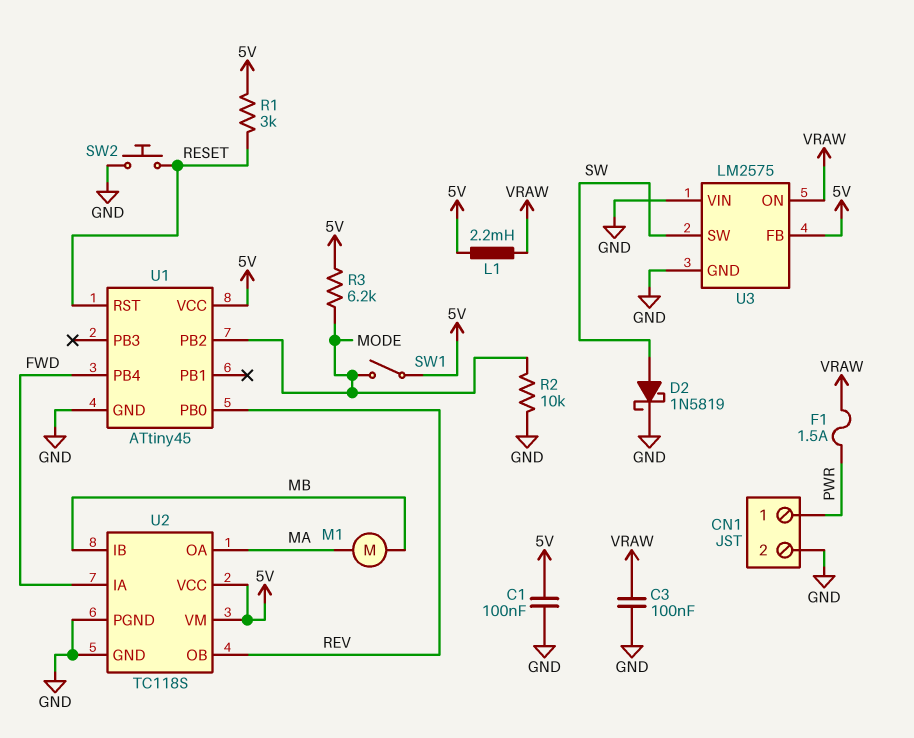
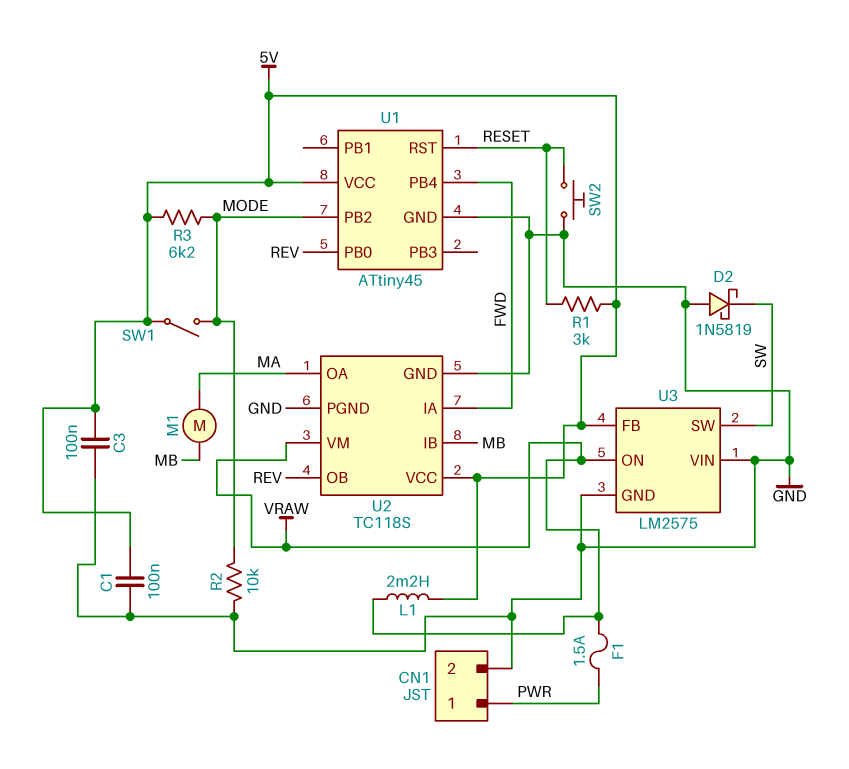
C3: 100nF (GND, VRAW) -> 100nF (5V, GND)
D2: schottky 1N5819 (A SW, K GND) -> schottky 1N5819 (A GND, K SW)
U2 pin VM: 5V -> VRAW

